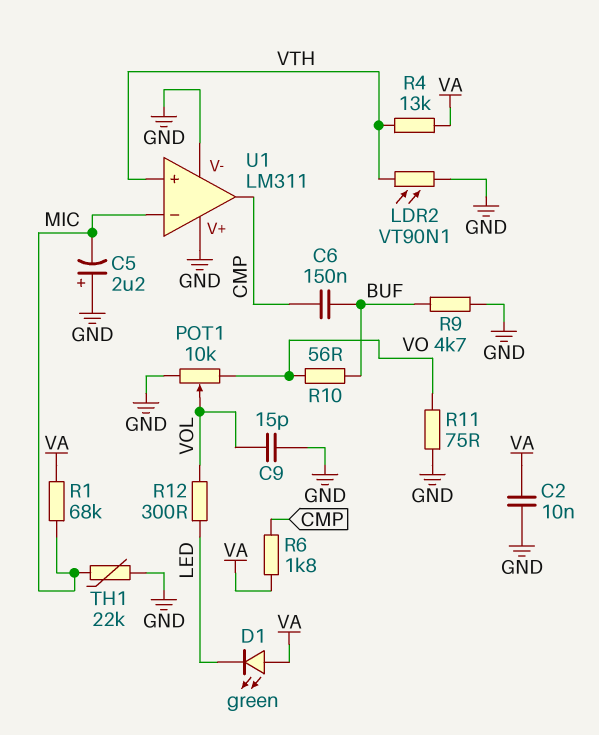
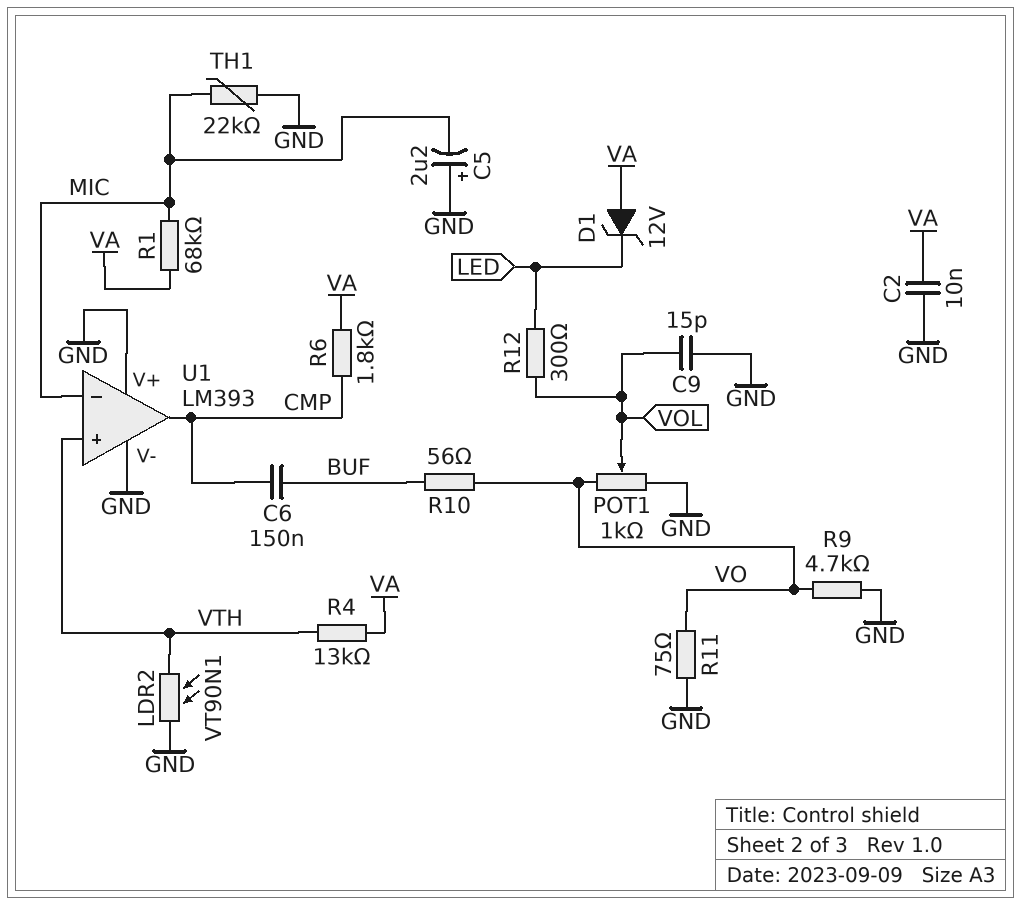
D1: LED green (A VA, K LED) -> zener 12V (A VA, K LED)
POT1: 10k (GND, VO, wiper VOL) -> 1k (GND, VO, wiper VOL)
R9: 4.7k (BUF, GND) -> 4.7k (GND, VO)
U1: LM311 -> LM393

